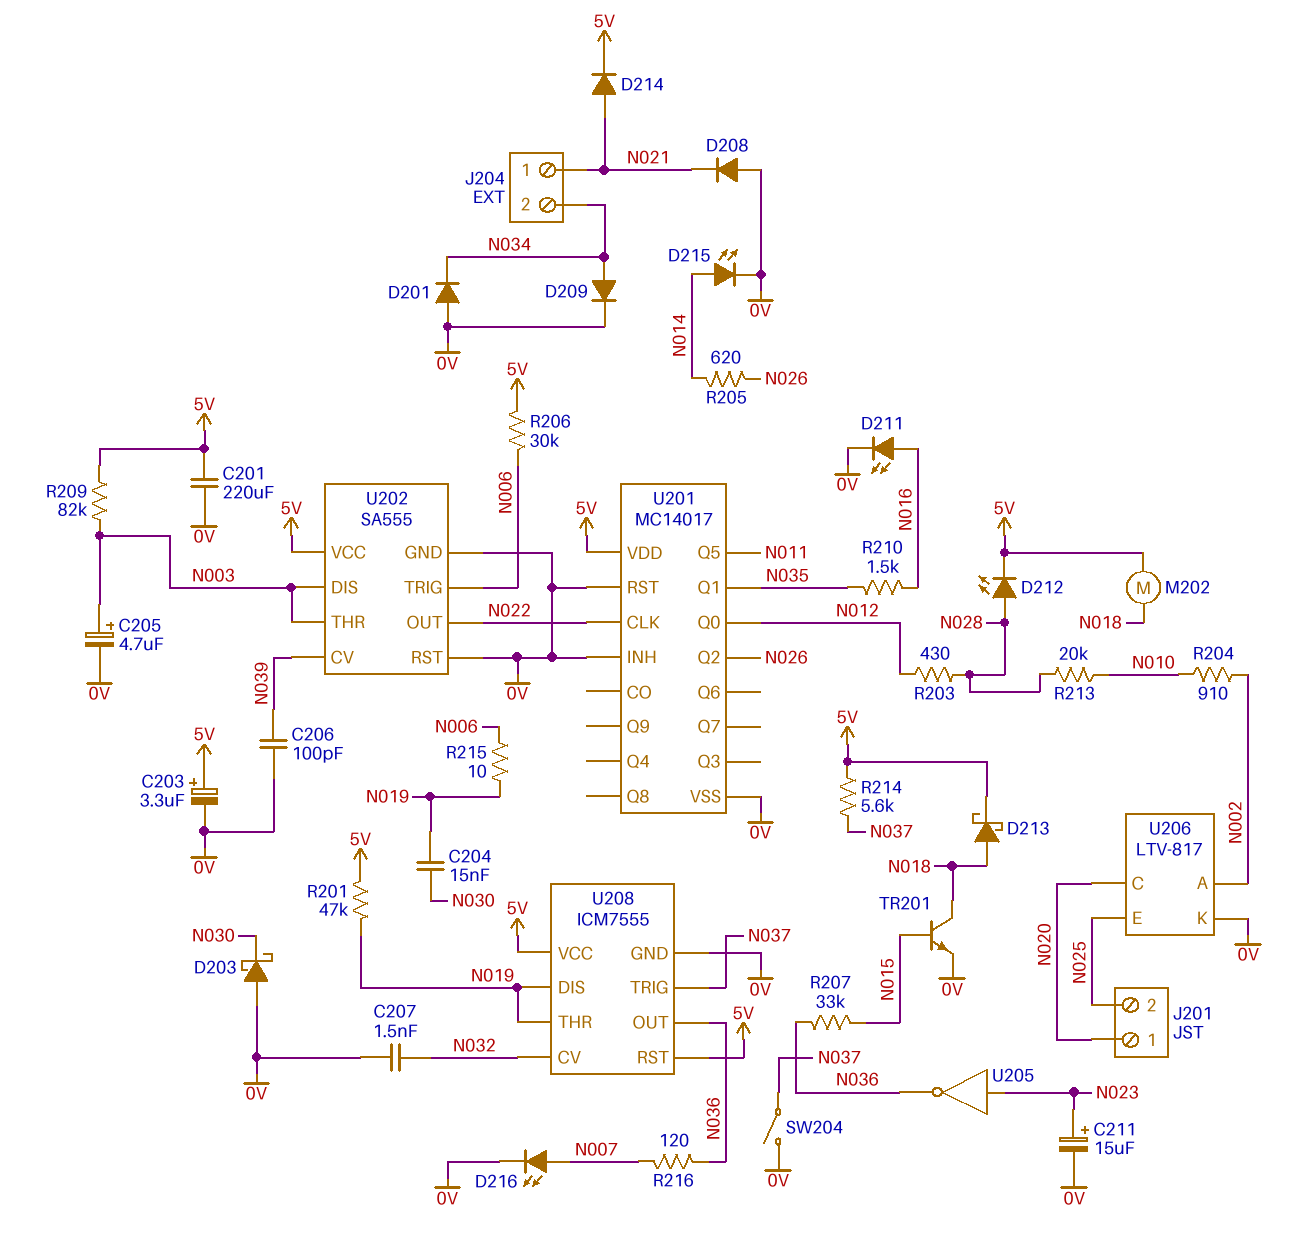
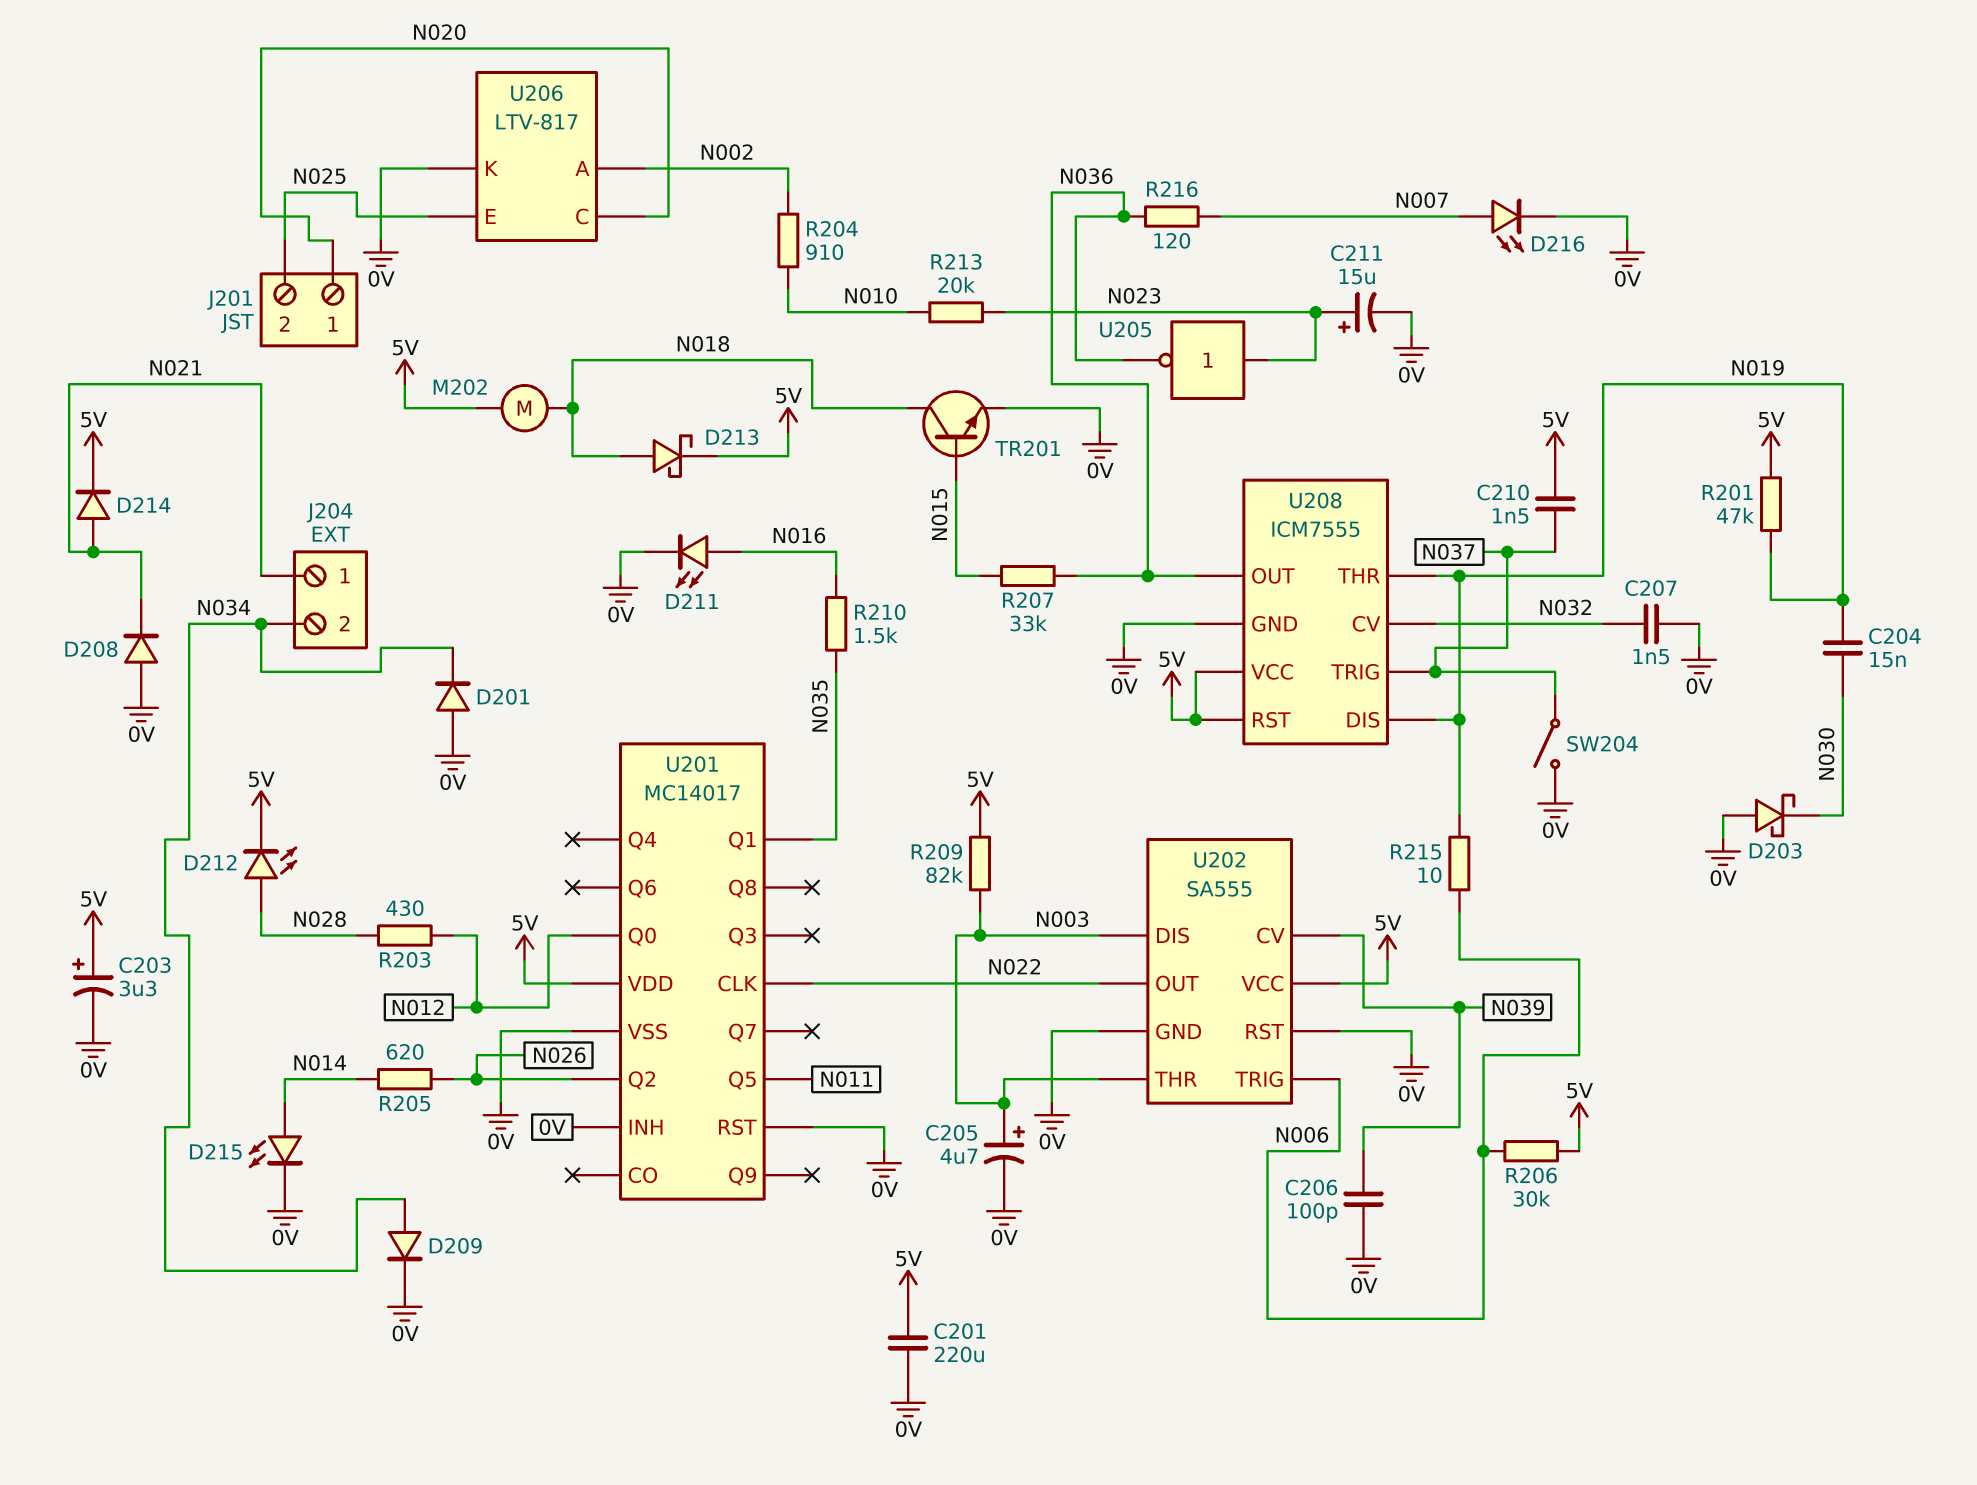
C210: none -> 1.5nF (5V, N037)
R213: 20k (N010, N028) -> 20k (N010, N023)
R214: 5.6k (5V, N037) -> none

